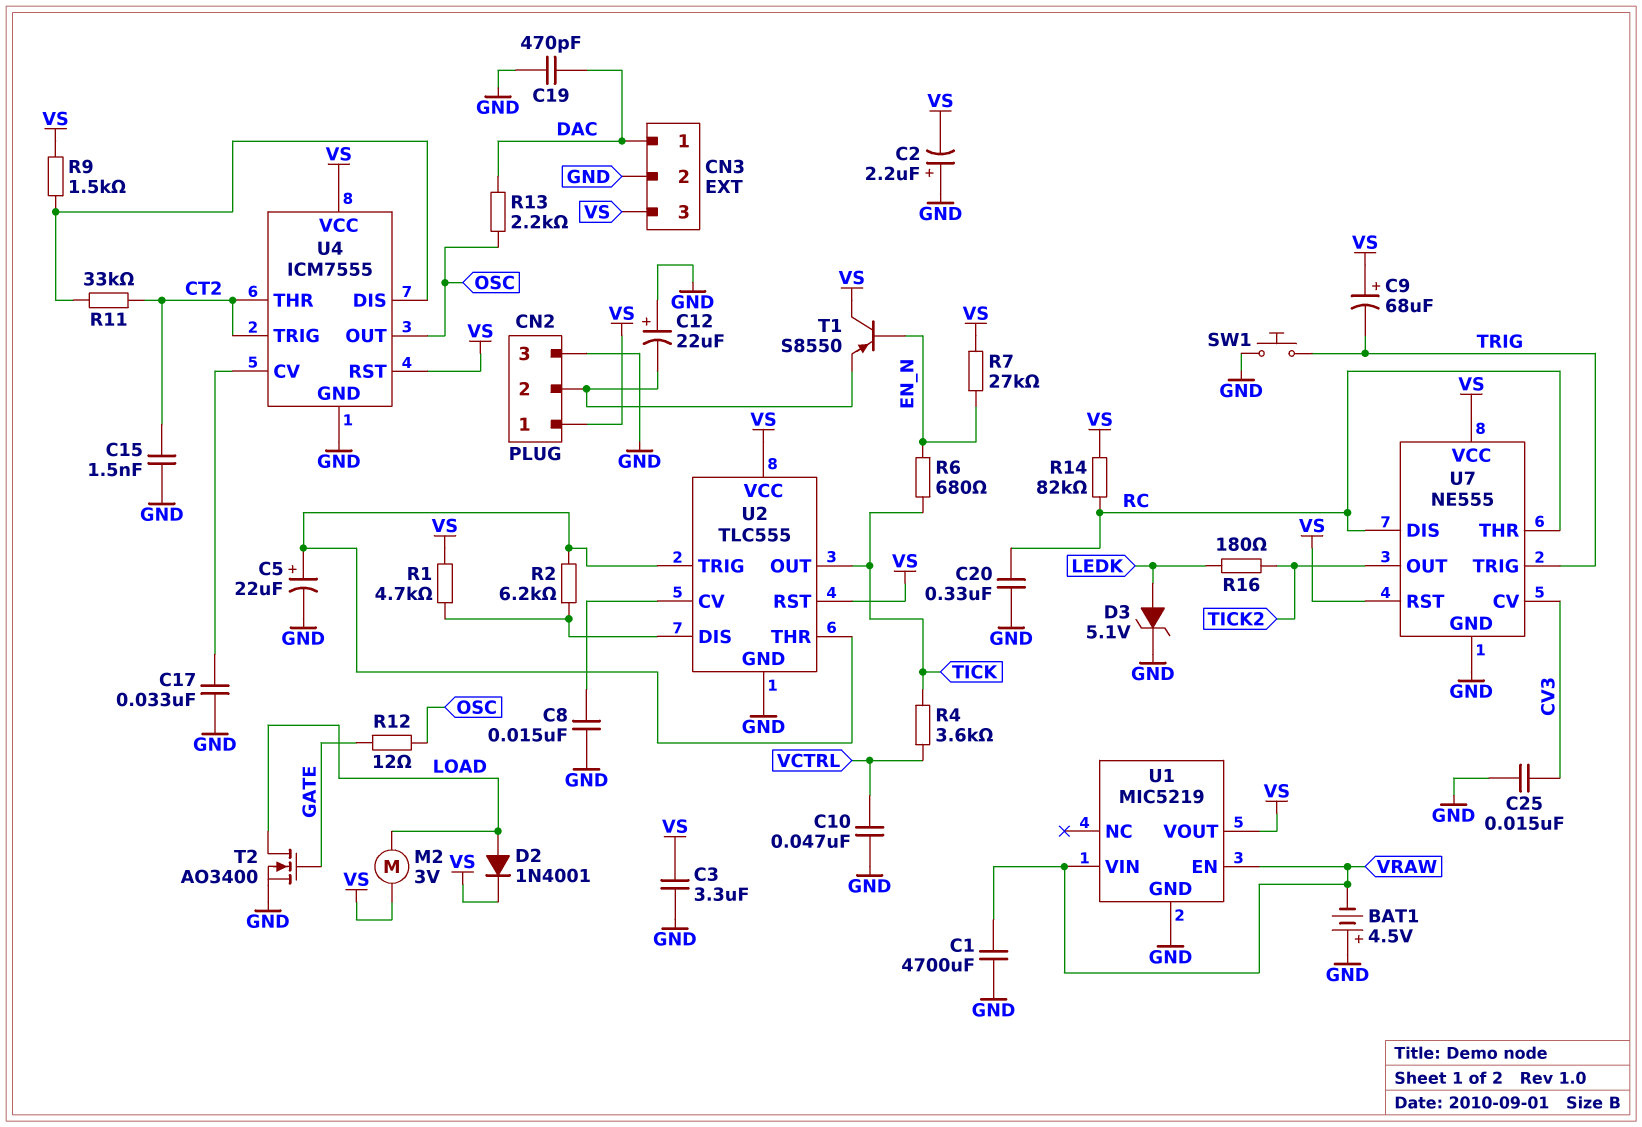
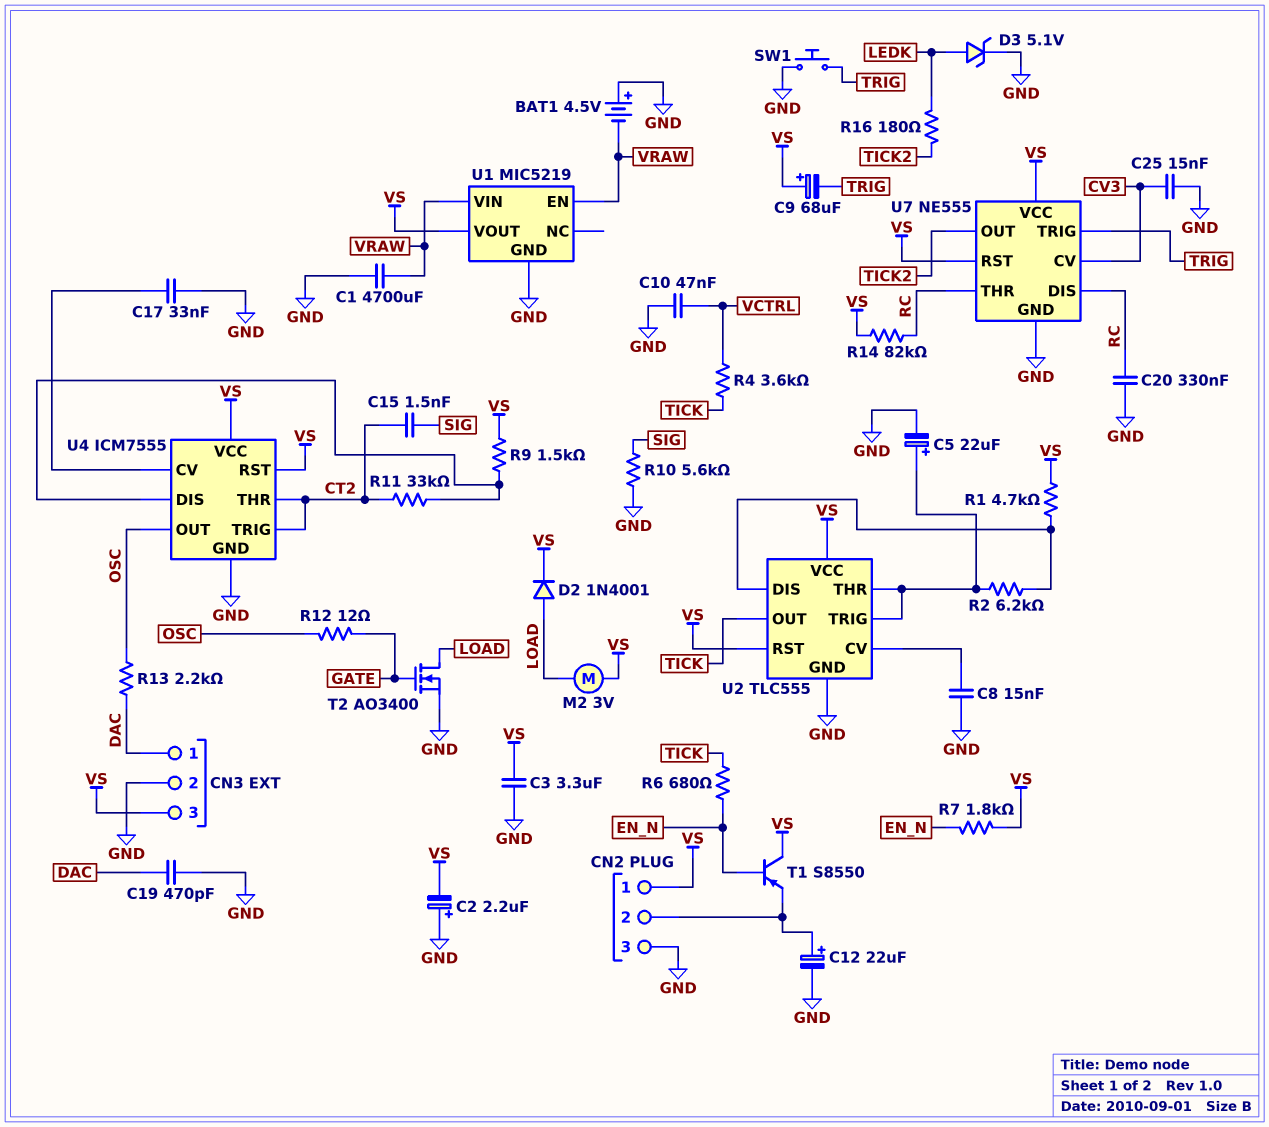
C12: 22uF (plus GND, minus CN2/2) -> 22uF (plus CN2/2, minus GND)
C15: 1.5nF (CT2, GND) -> 1.5nF (CT2, SIG)
R7: 27k (EN_N, VS) -> 1.8k (EN_N, VS)
R10: none -> 5.6k (GND, SIG)

